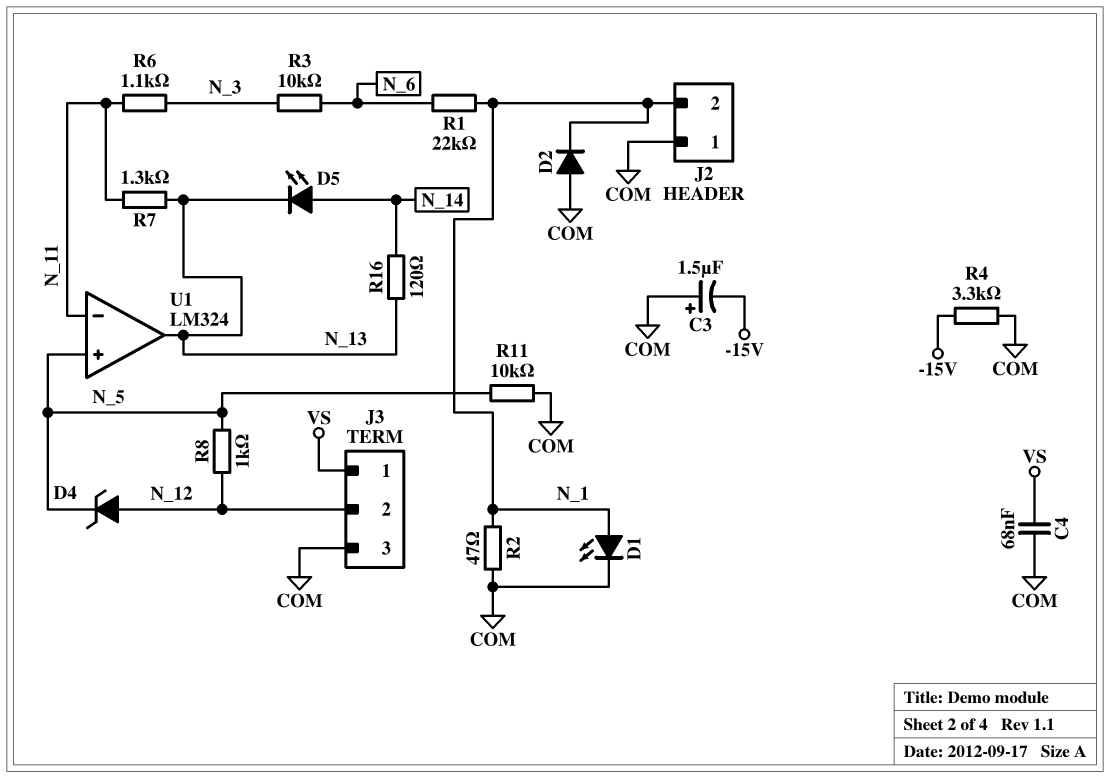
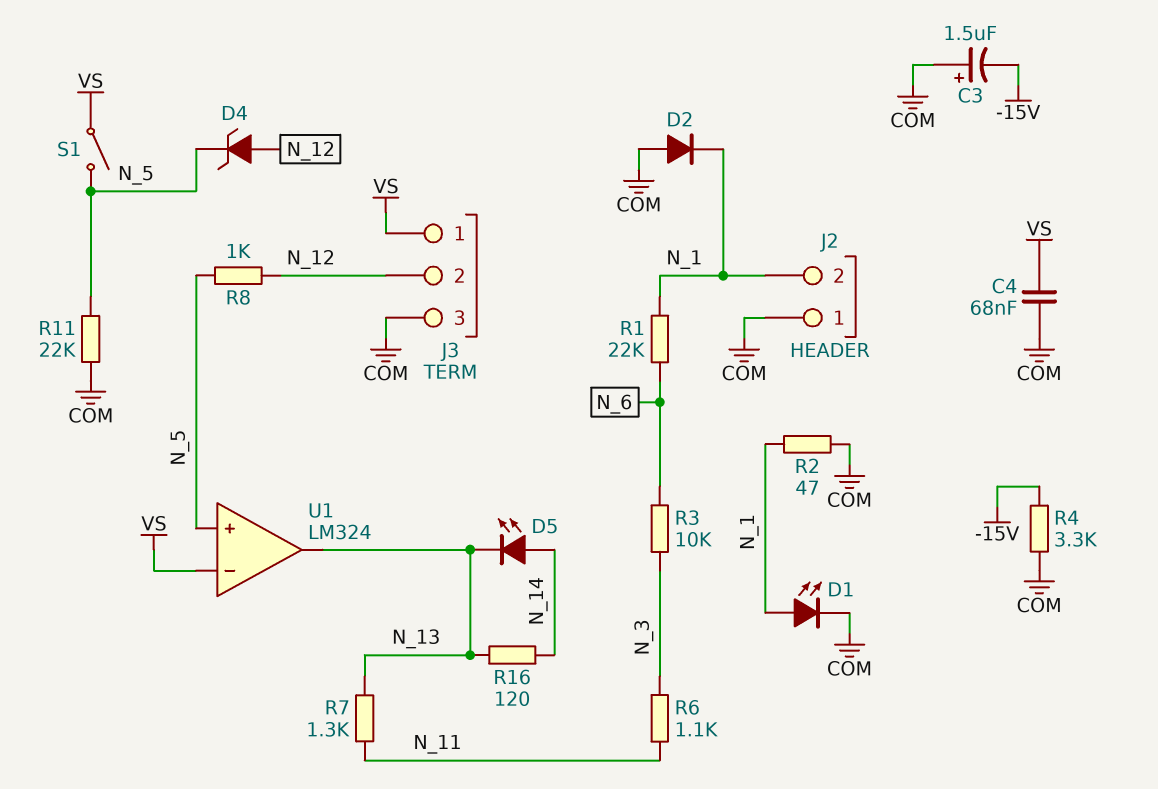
R11: 10k (COM, N_5) -> 22k (COM, N_5)
S1: none -> switch (N_5, VS)
U1 pin in-: N_11 -> VS

